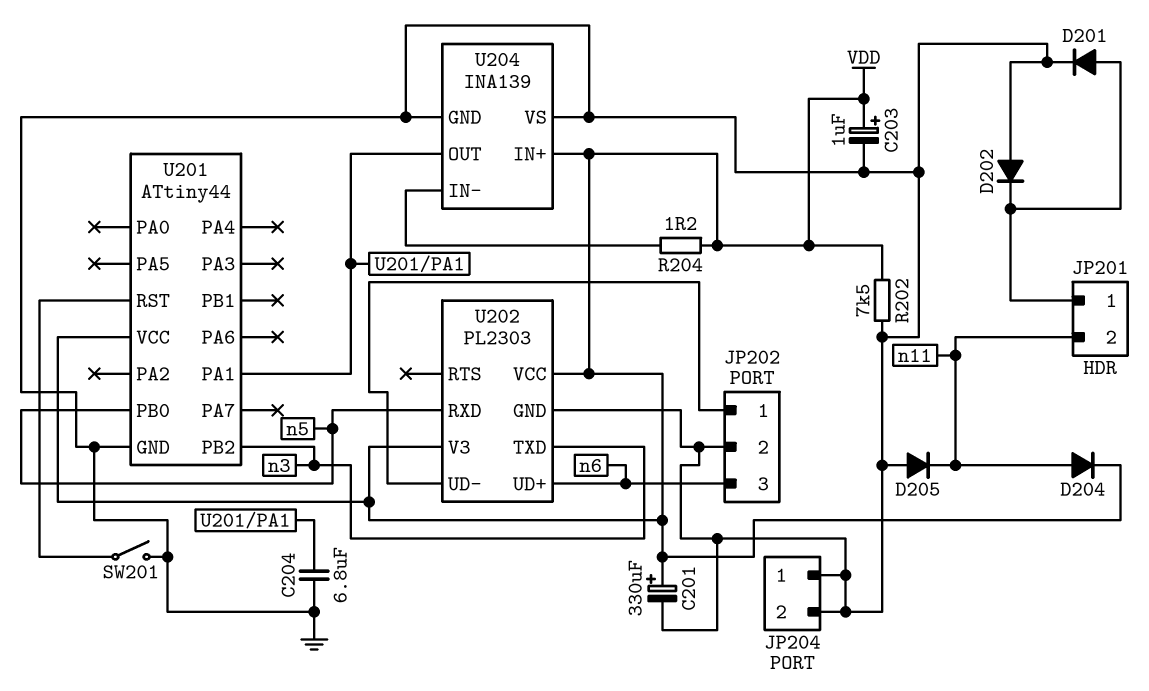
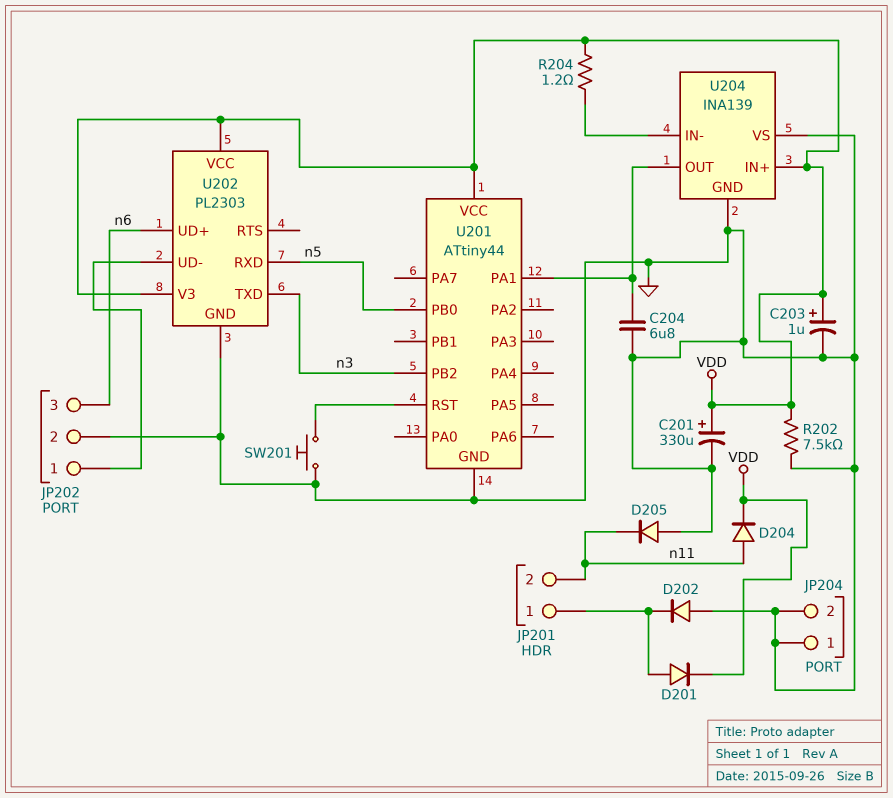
D201: diode (A JP201/1, K GND) -> diode (A JP201/1, K VDD)
SW201: switch (GND, U201/RST) -> button (GND, U201/RST)

